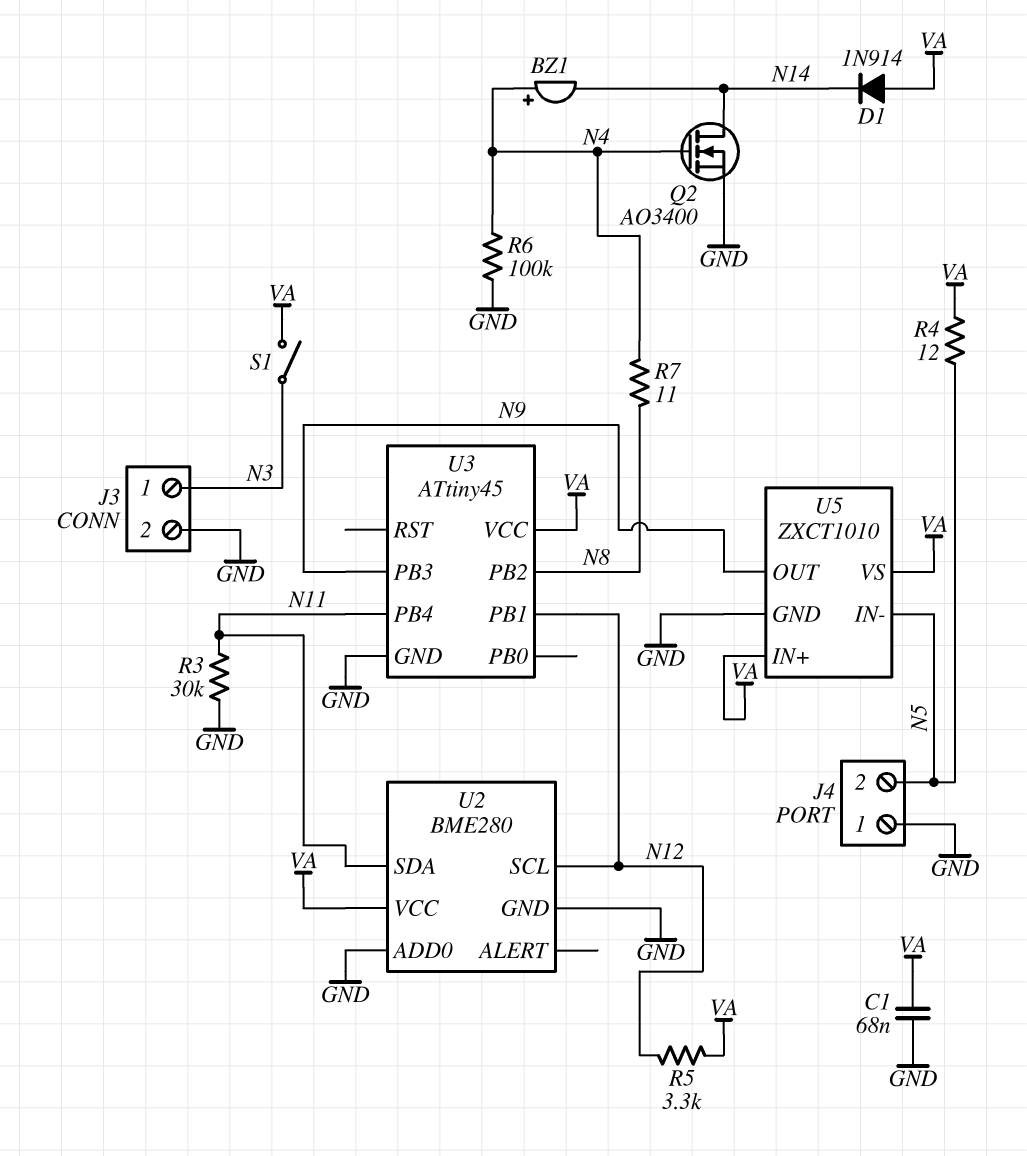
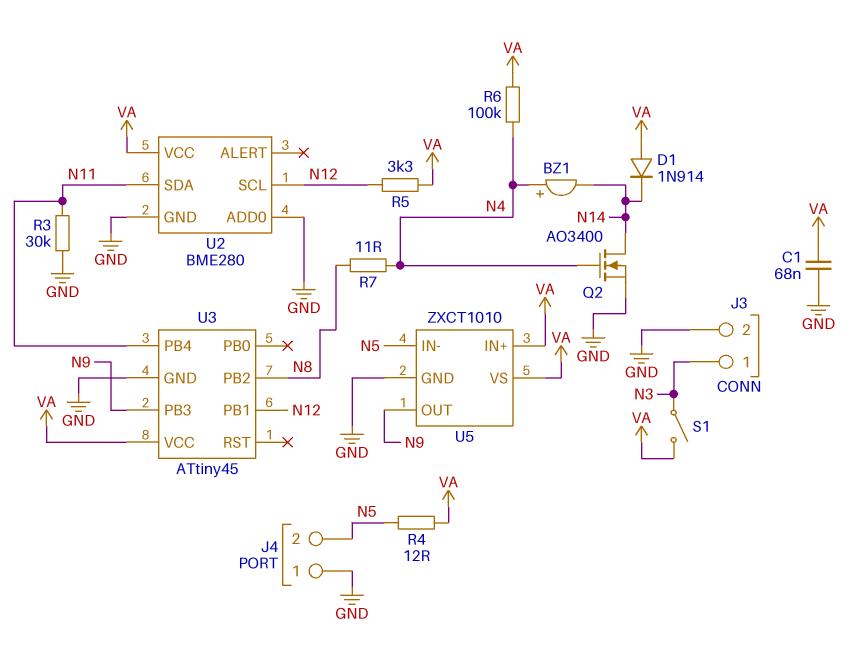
R6: 100k (GND, N4) -> 100k (N4, VA)

